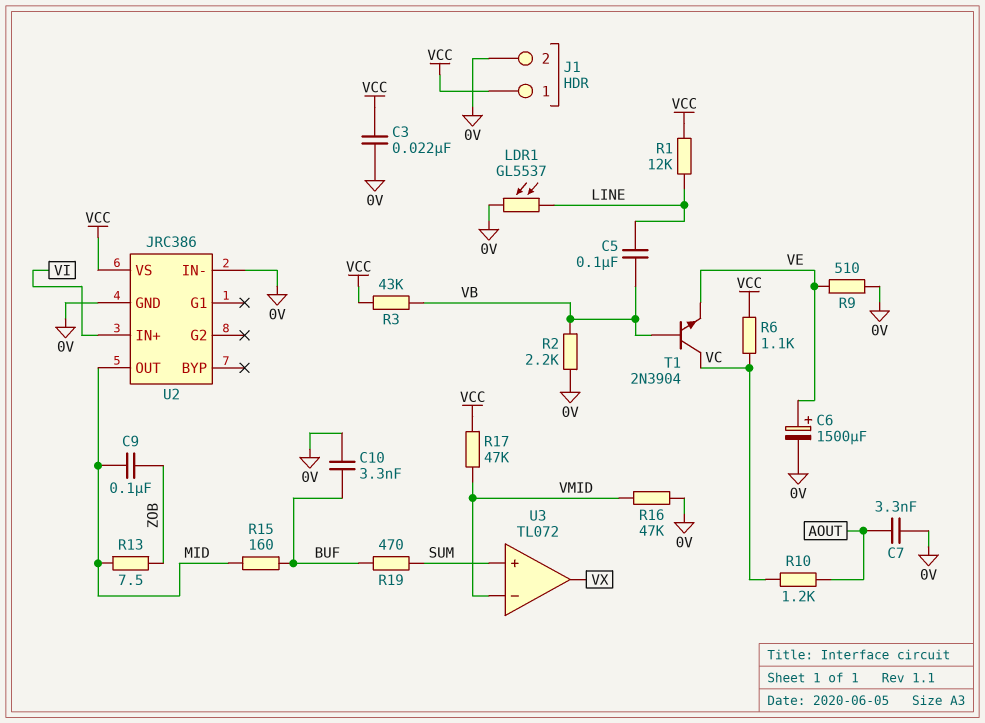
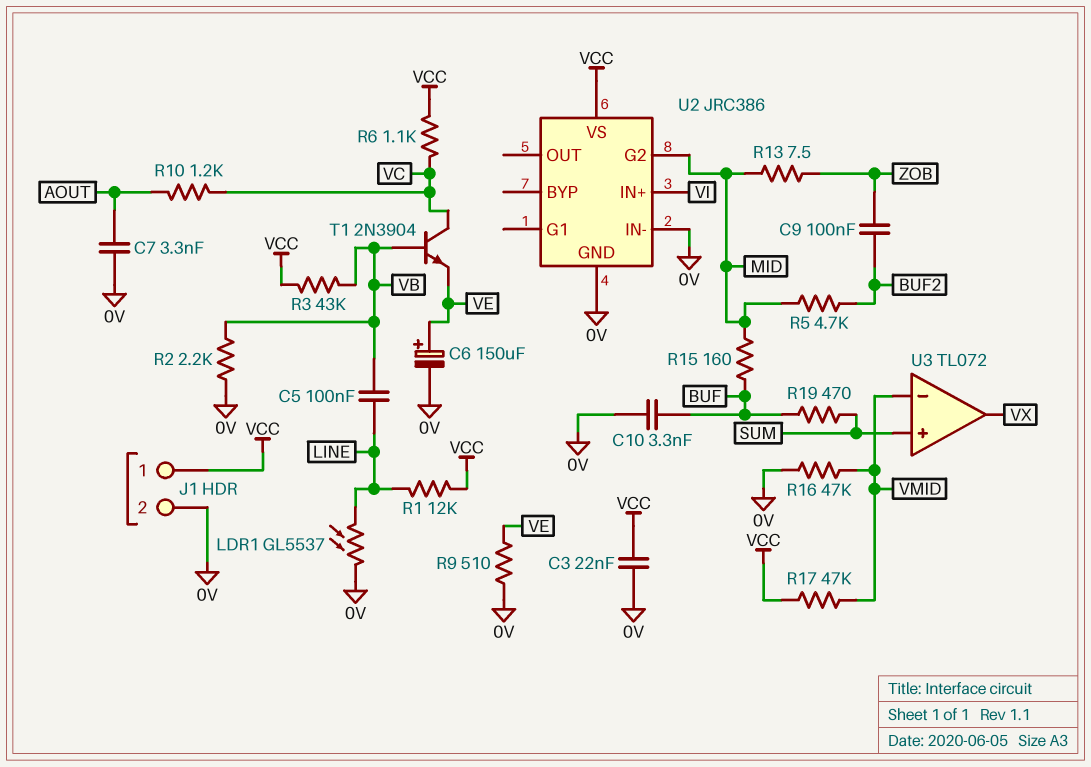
C6: 1500uF (plus VE, minus 0V) -> 150uF (plus VE, minus 0V)
C9: 100nF (MID, ZOB) -> 100nF (BUF2, ZOB)
R5: none -> 4.7k (BUF2, MID)
U2 pin G2: none -> MID
U2 pin OUT: MID -> none

